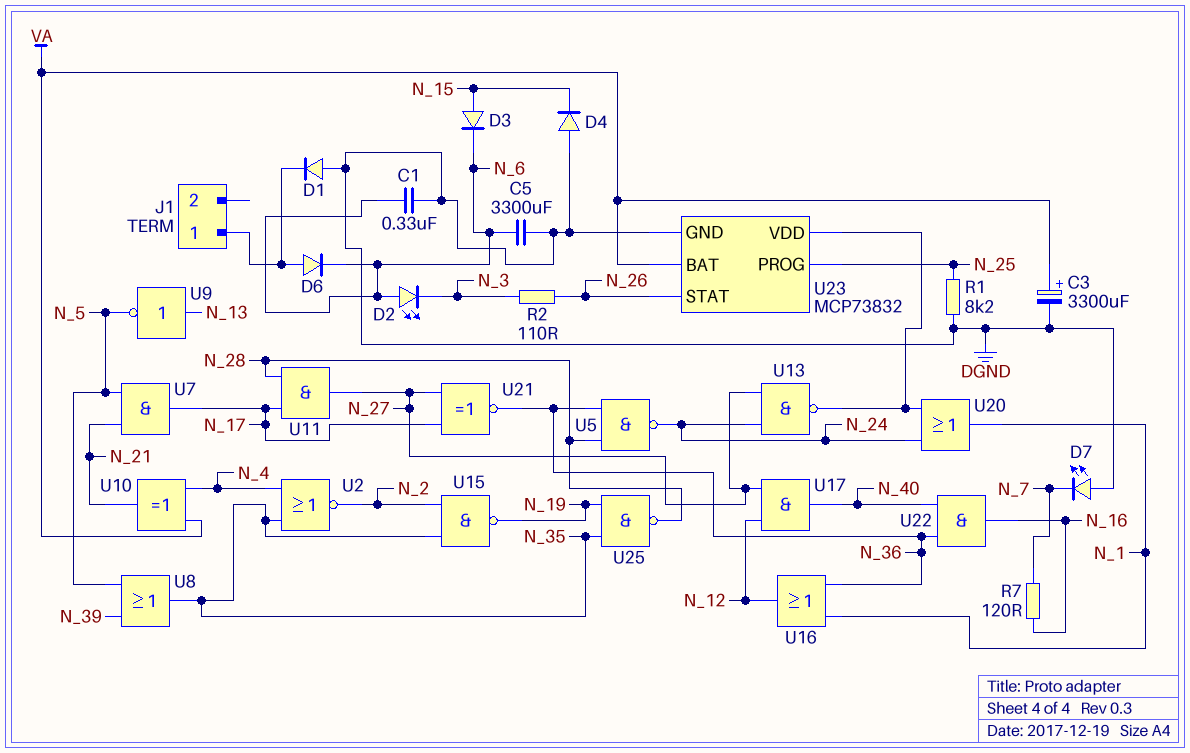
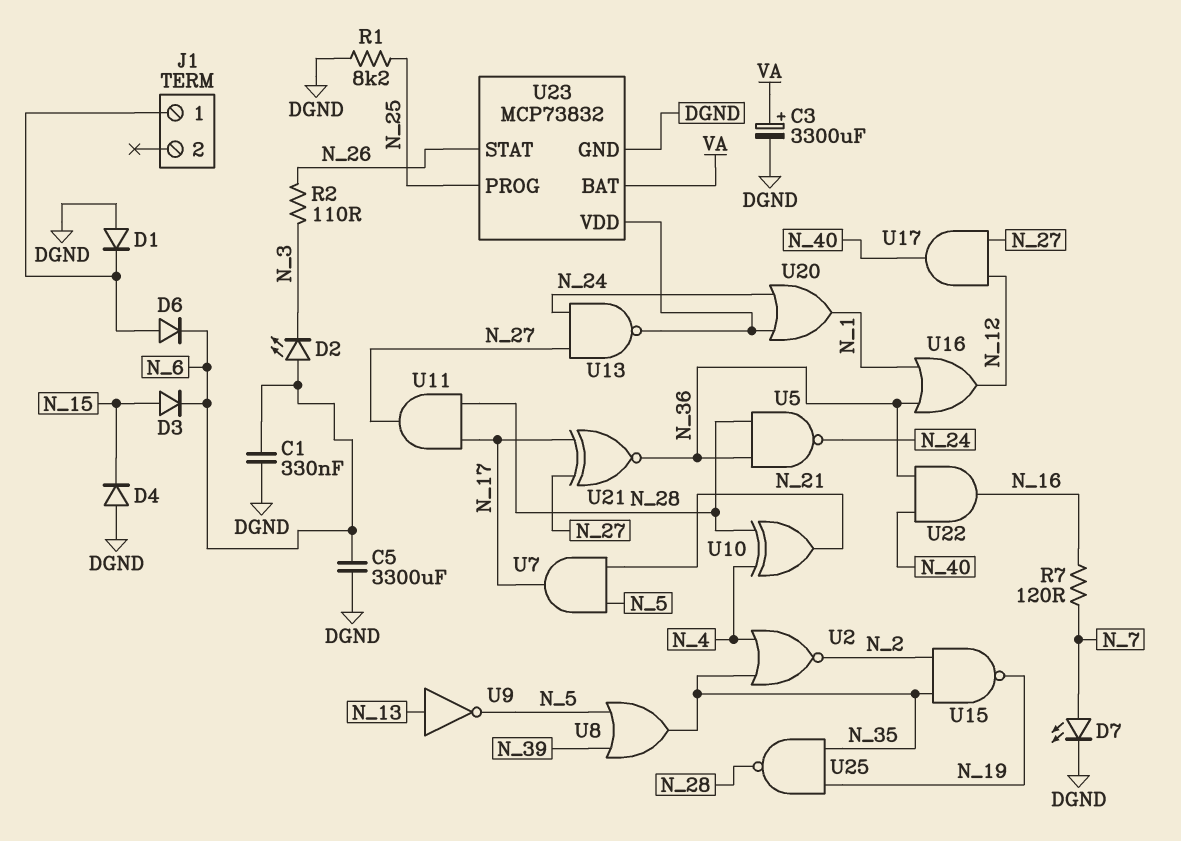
D7: LED (A DGND, K N_7) -> LED (A N_7, K DGND)
U10: XOR (in N_4, in VA, out N_21) -> XOR (in N_4, in N_28, out N_21)

